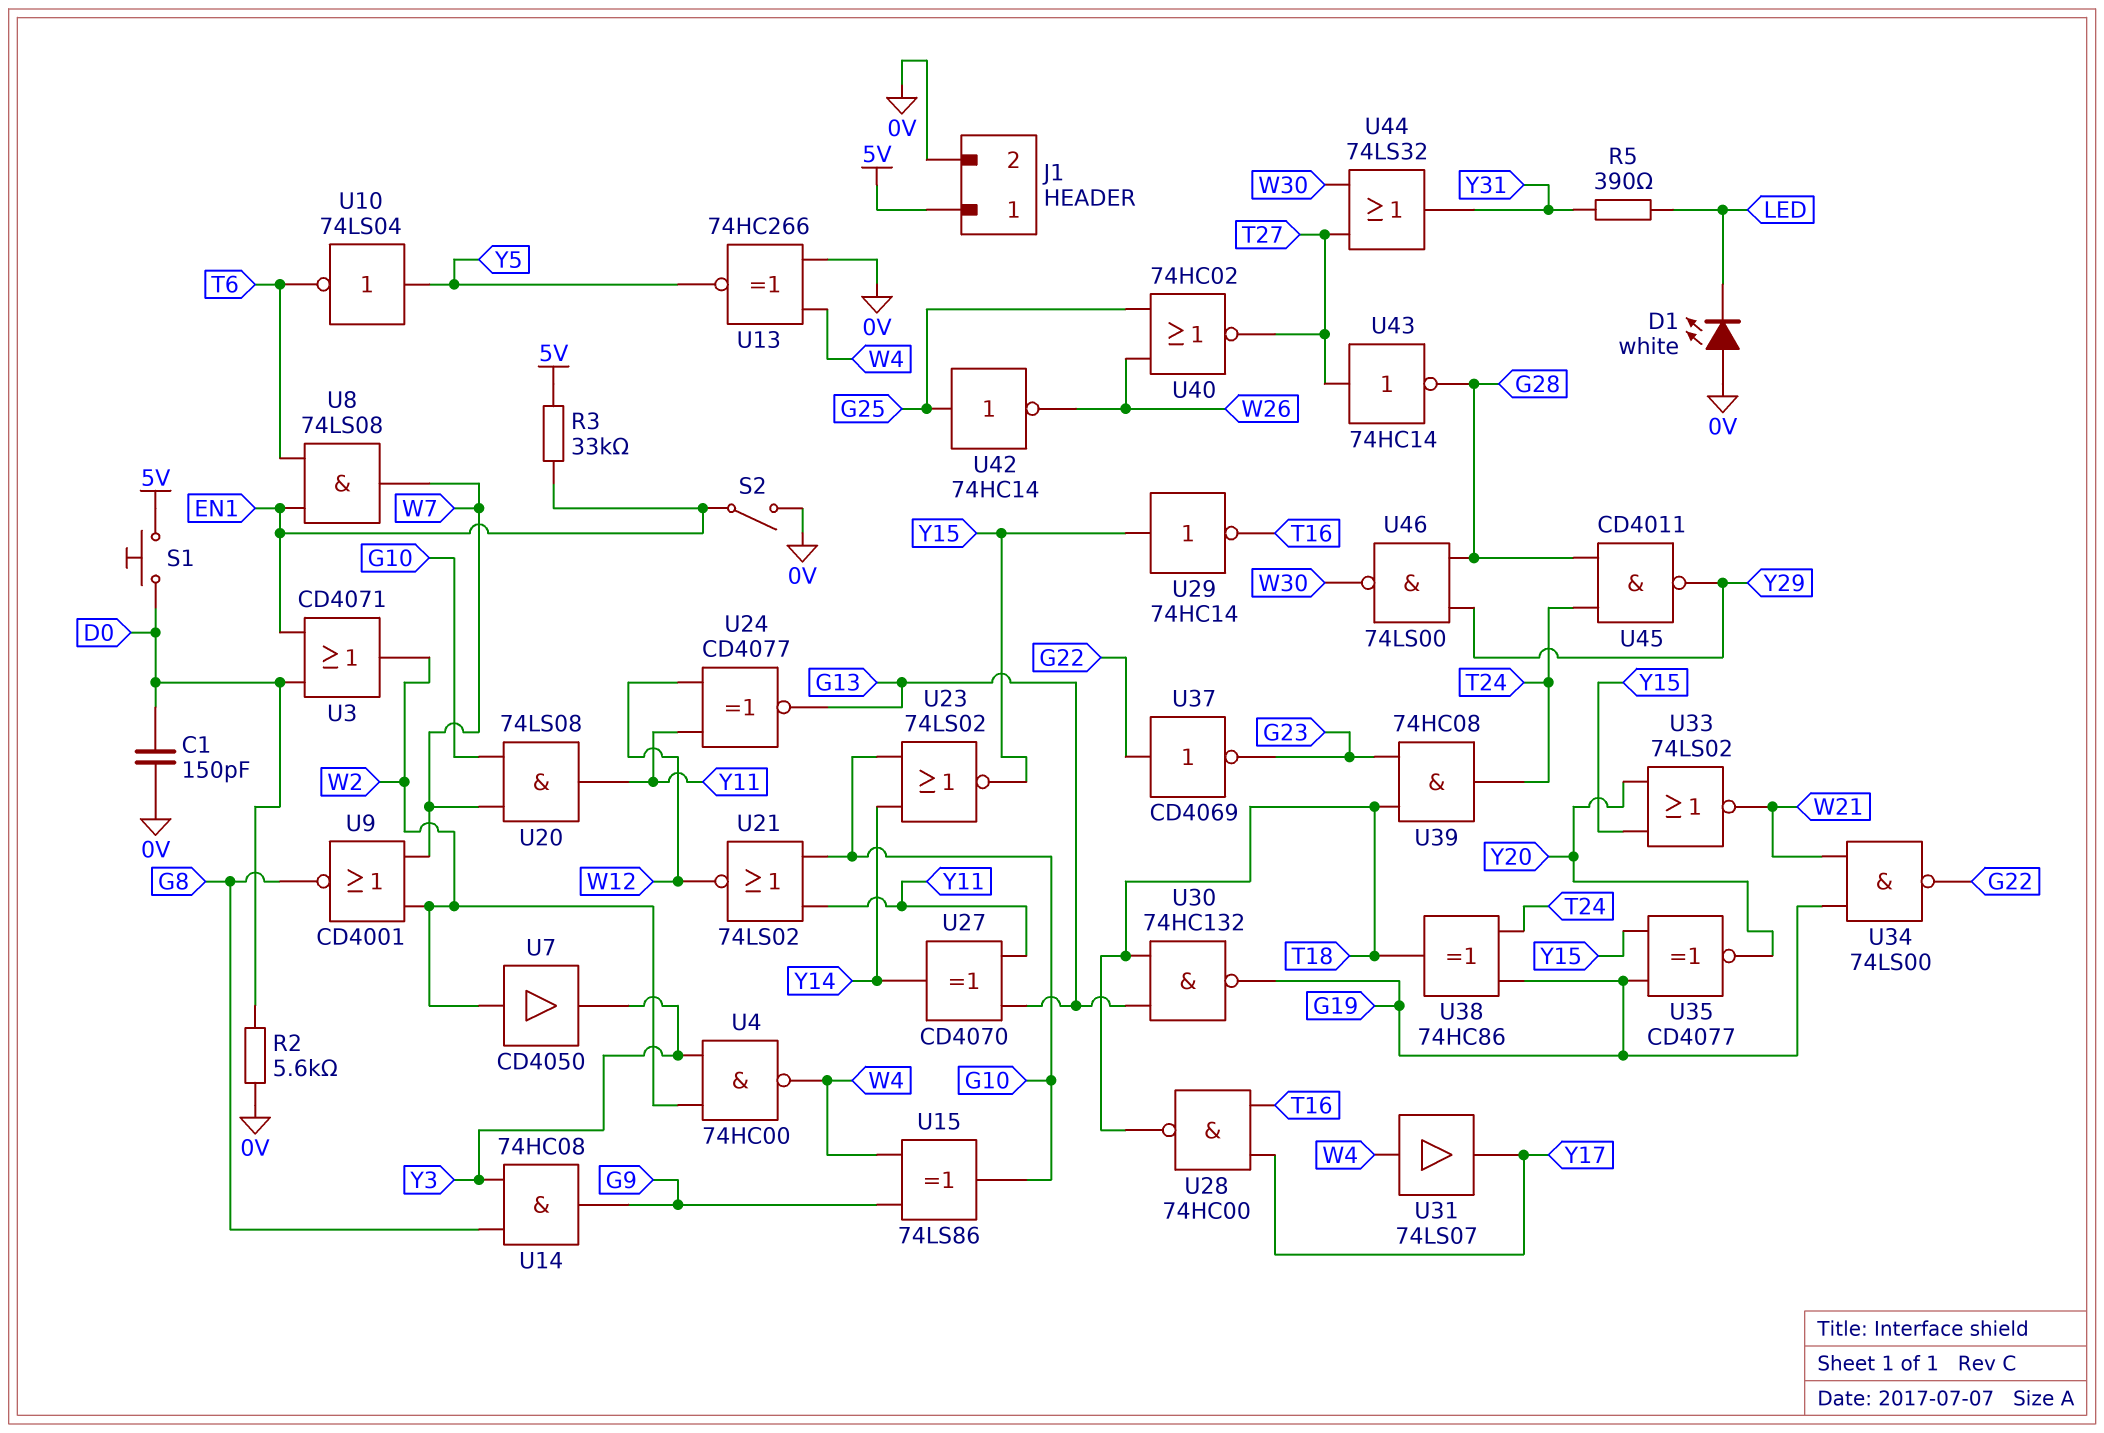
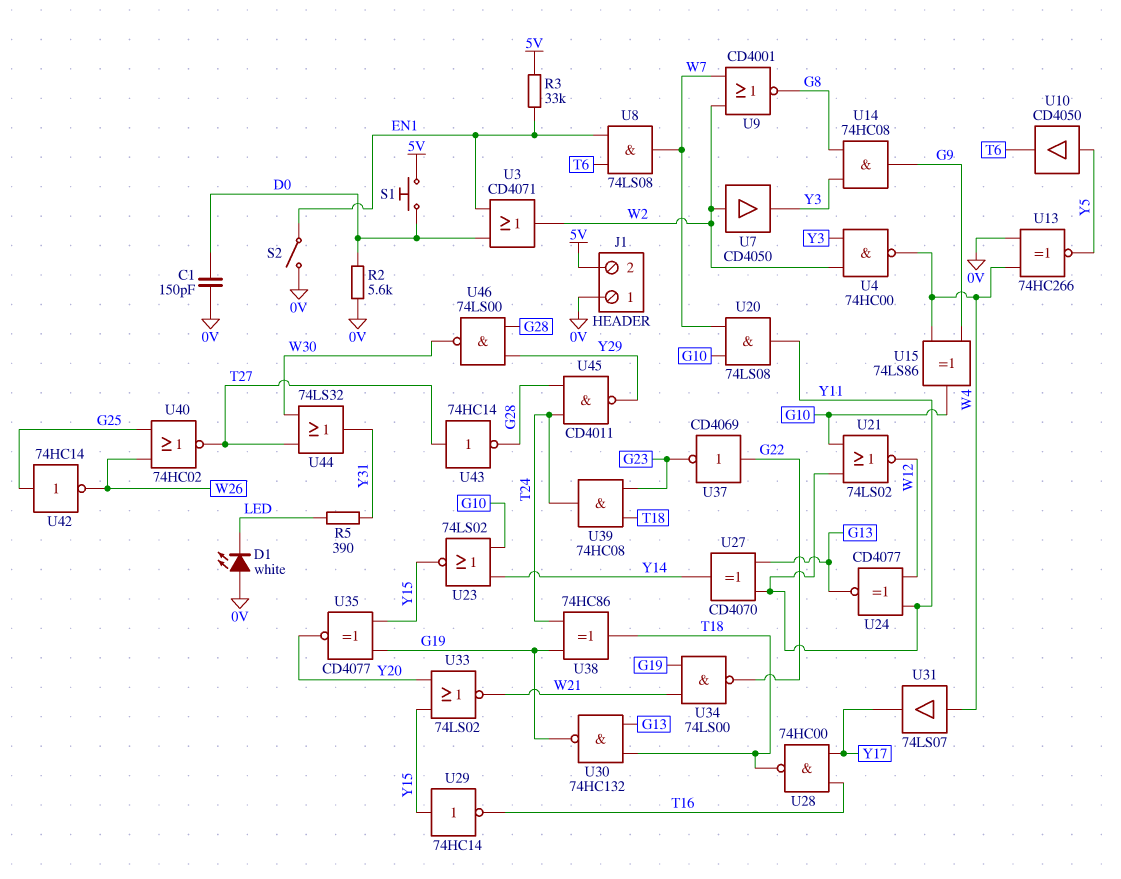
J1 pin 1: 5V -> 0V
J1 pin 2: 0V -> 5V
U10: NOT 74LS04 (in Y5, out T6) -> buffer CD4050 (in Y5, out T6)

